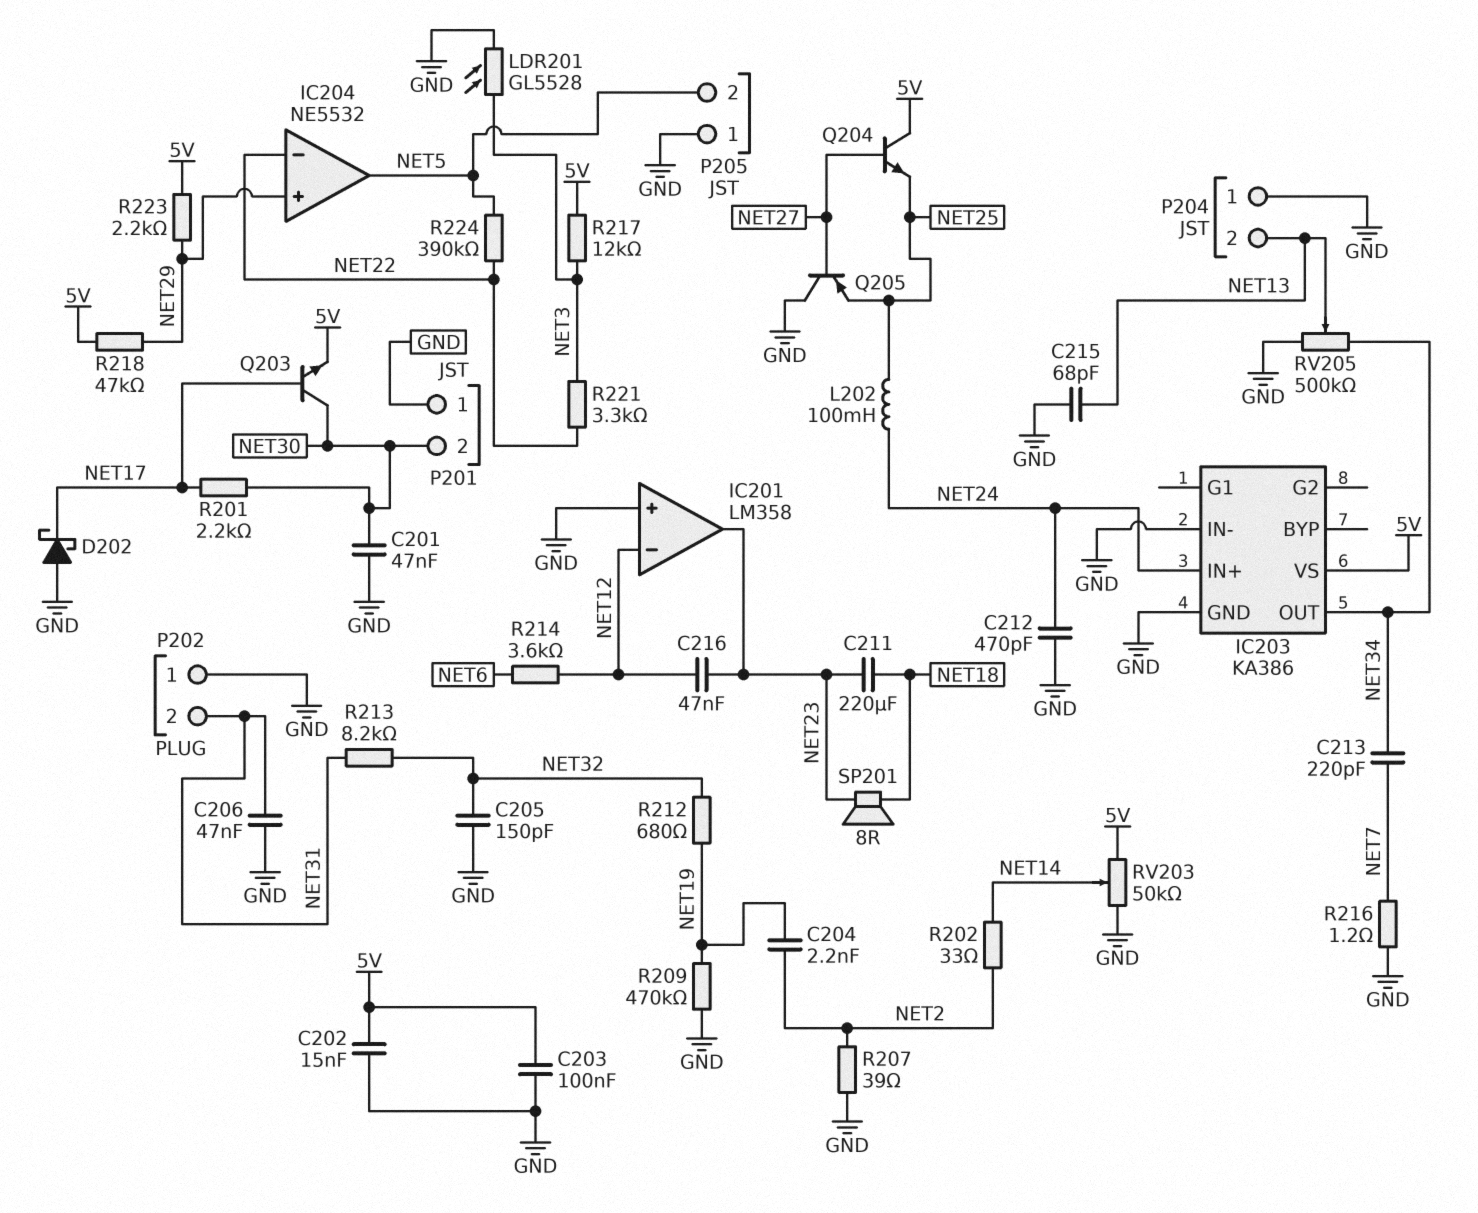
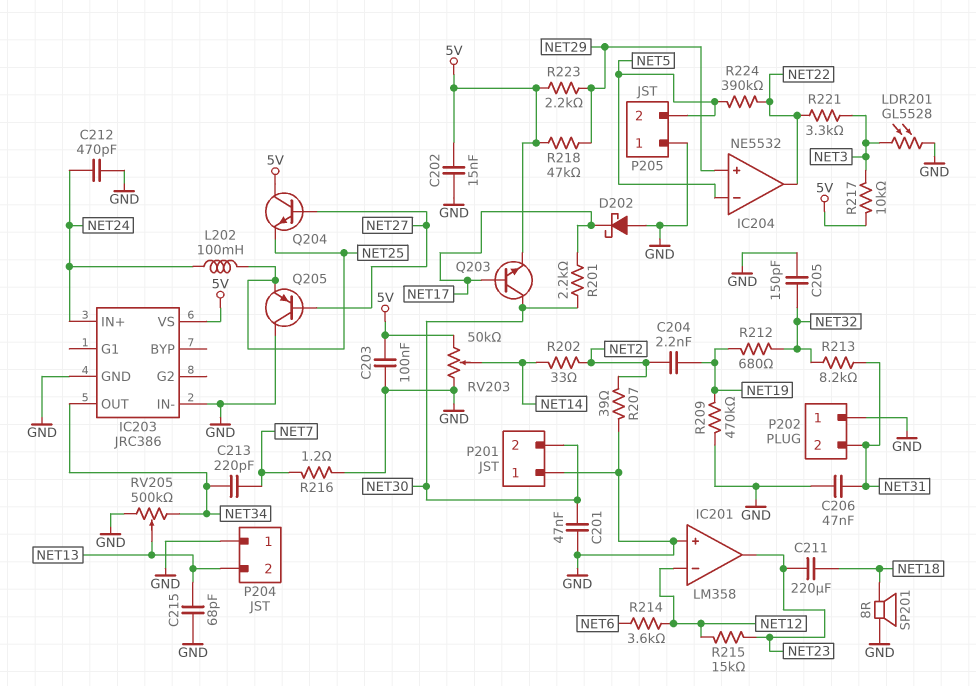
C216: 47nF (NET12, NET23) -> none
IC203: KA386 -> JRC386
IC204 pin in-: NET22 -> NET5
IC204 pin out: NET5 -> NET22
R215: none -> 15k (NET12, NET23)
R217: 12k (5V, NET3) -> 10k (5V, NET3)
SP201: speaker 8R (NET18, NET23) -> speaker 8R (GND, NET18)

